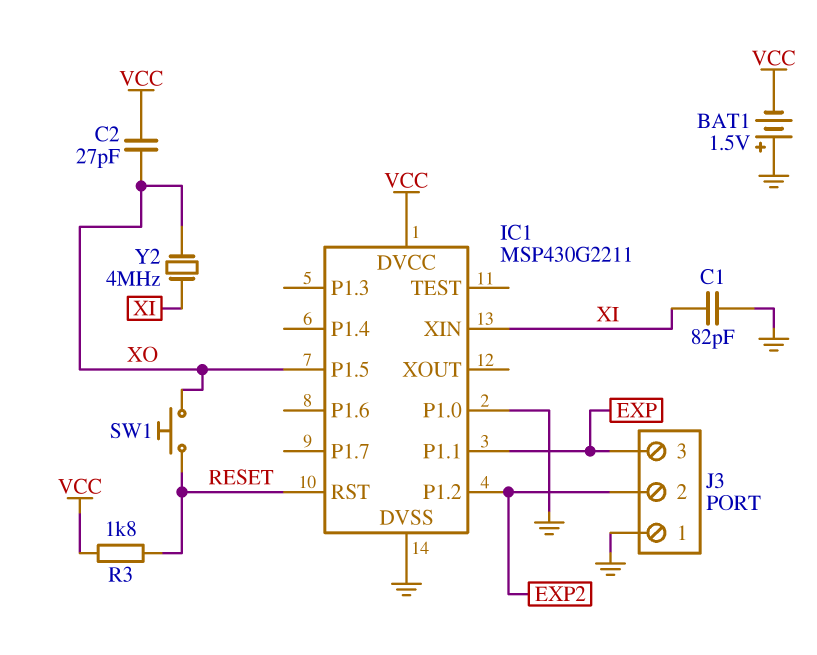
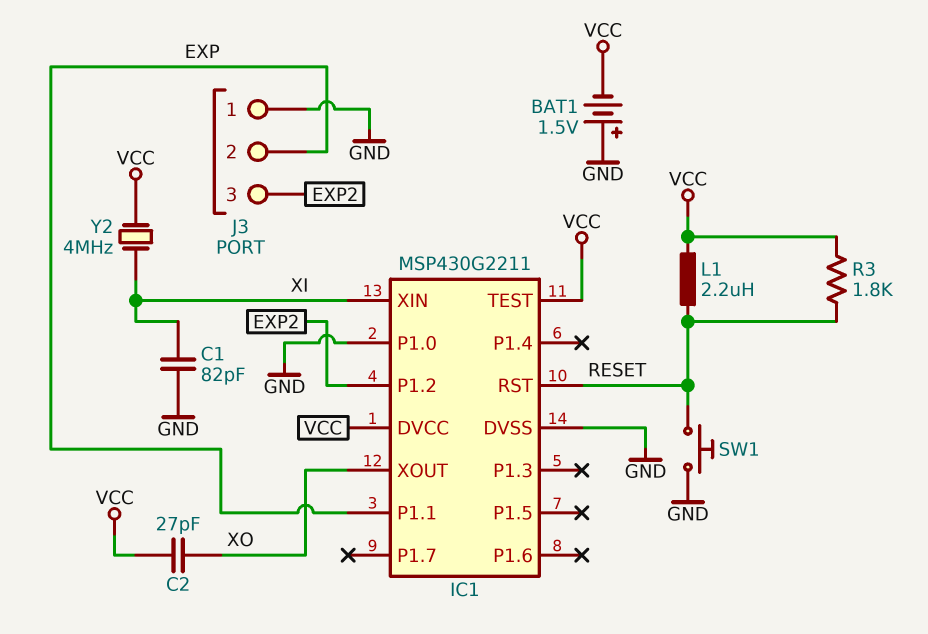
IC1 pin P1.5: XO -> none
IC1 pin TEST: none -> VCC
IC1 pin XOUT: none -> XO
J3 pin 2: EXP2 -> EXP
J3 pin 3: EXP -> EXP2
L1: none -> 2.2uH (RESET, VCC)
SW1: button (RESET, XO) -> button (GND, RESET)
Y2: 4MHz (XI, XO) -> 4MHz (VCC, XI)

